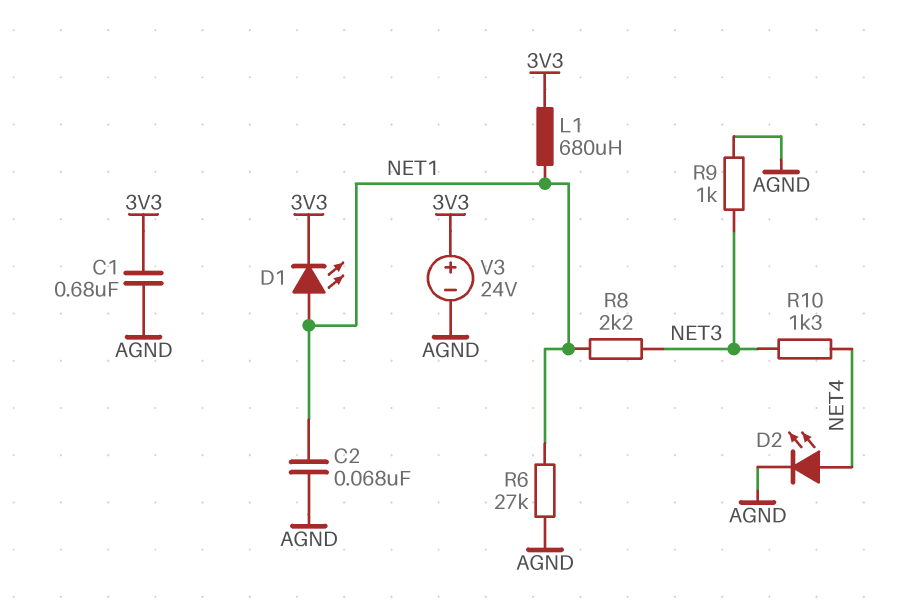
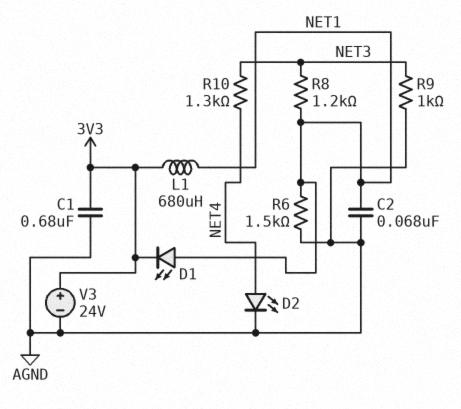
R6: 27k (AGND, NET1) -> 1.5k (AGND, NET1)
R8: 2.2k (NET1, NET3) -> 1.2k (NET1, NET3)

